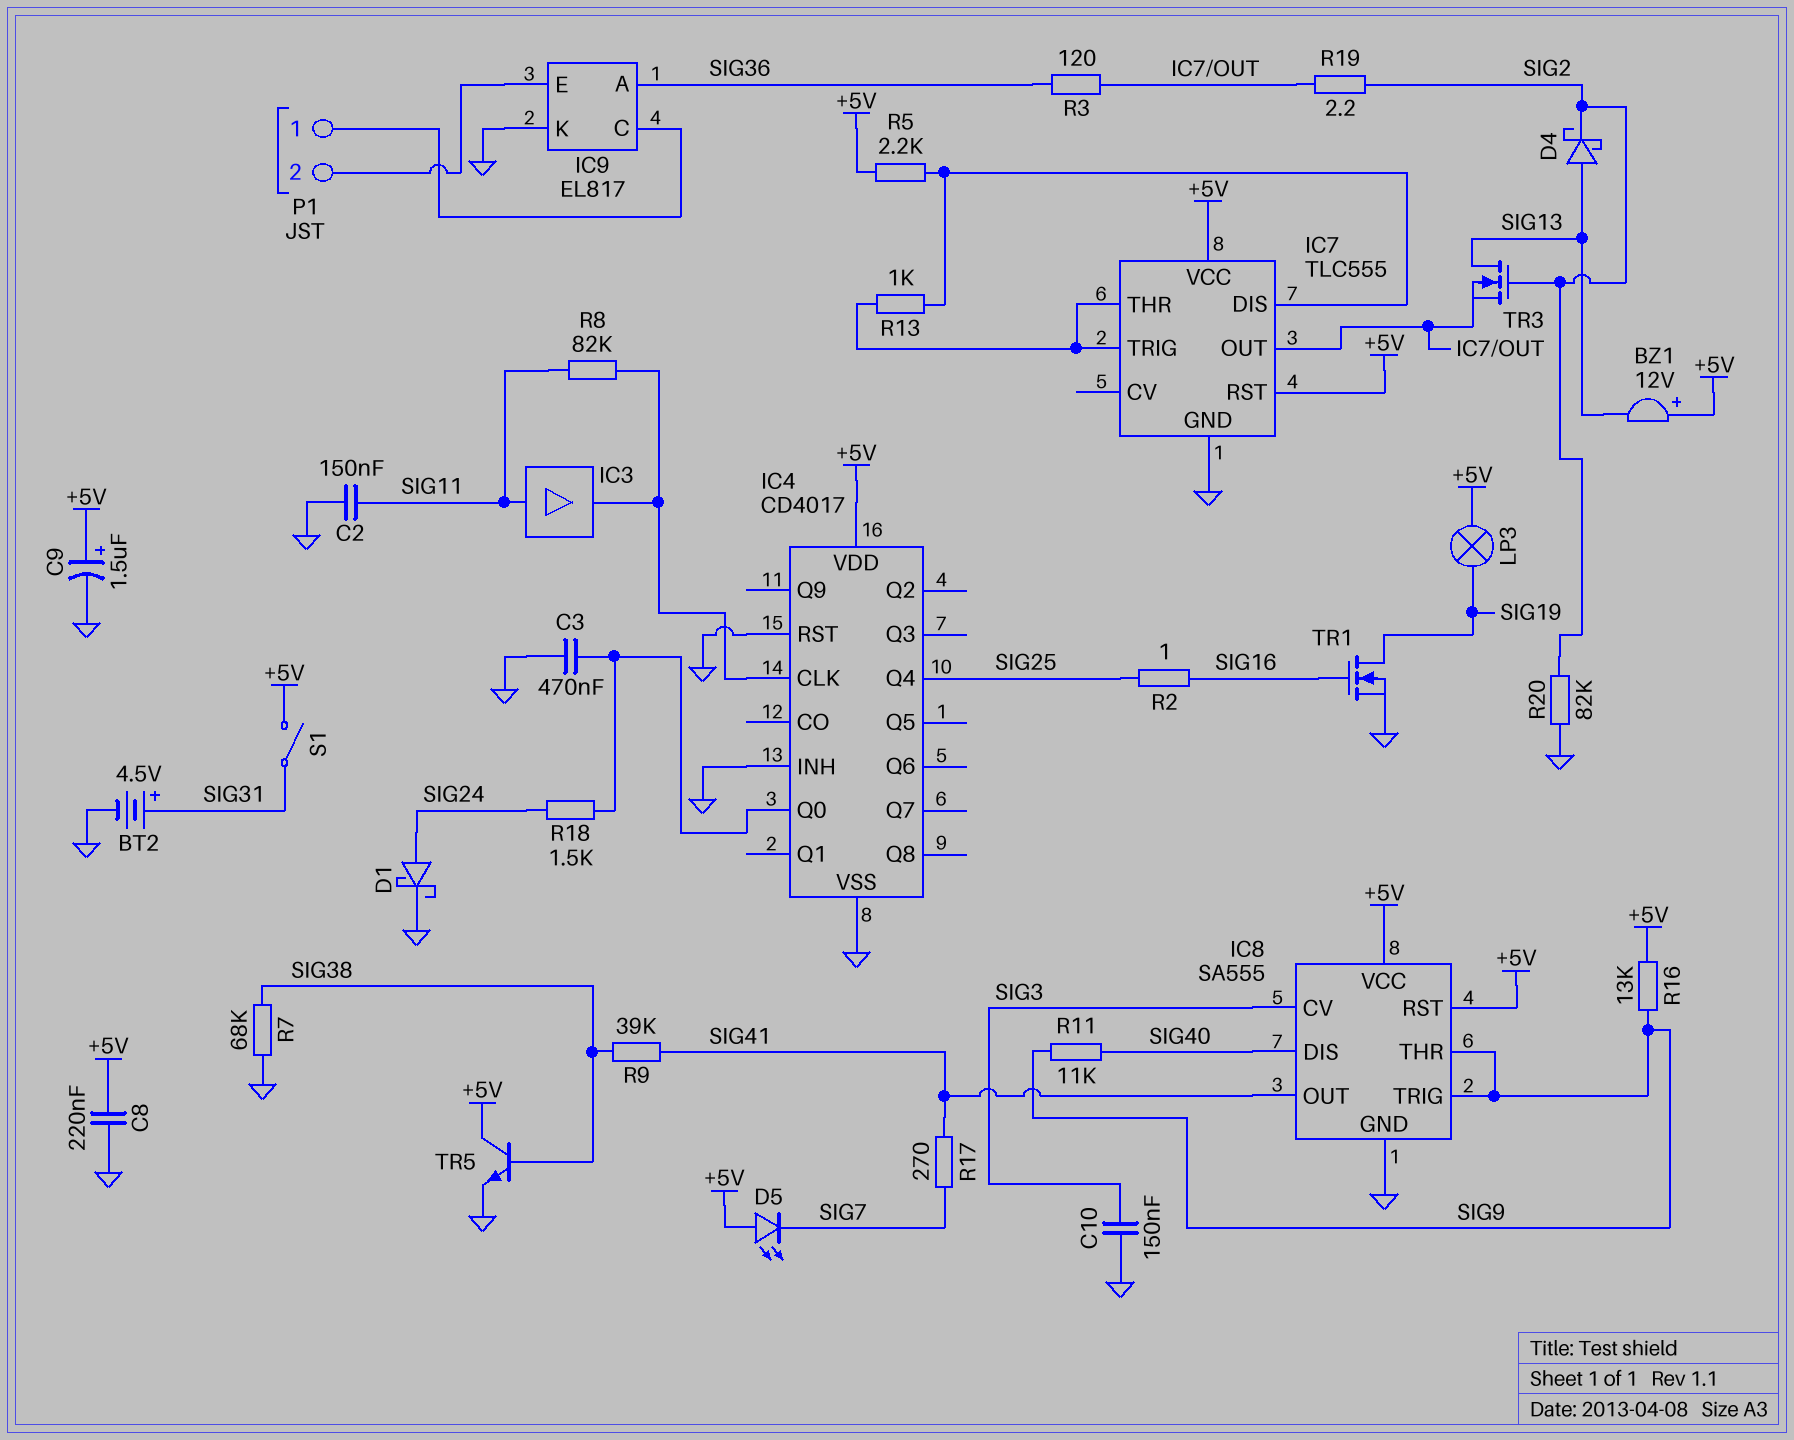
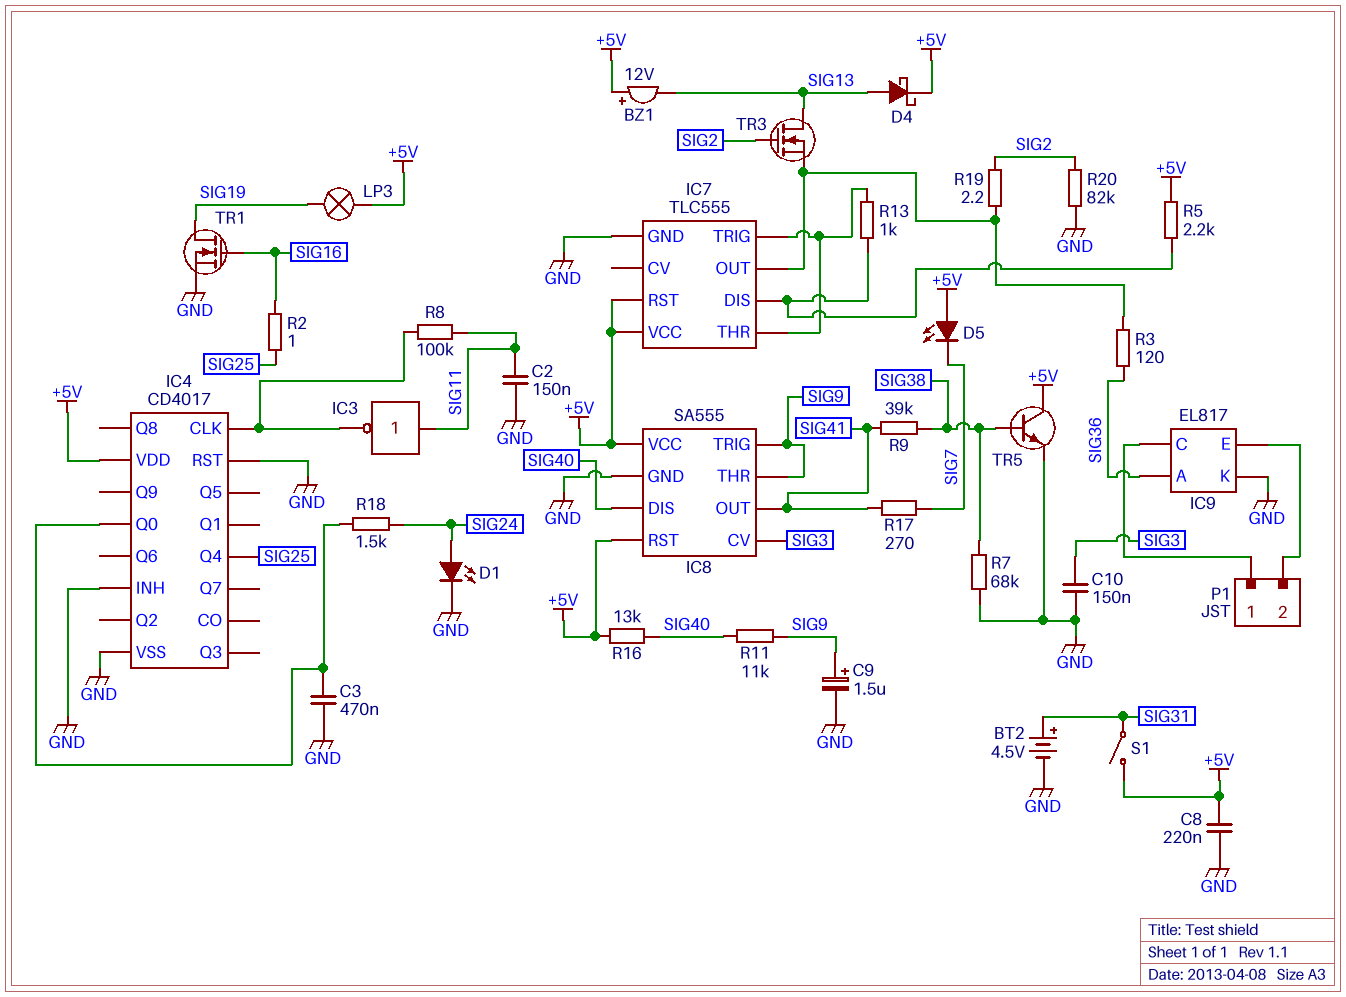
C9: 1.5uF (plus +5V, minus GND) -> 1.5uF (plus SIG9, minus GND)
D1: schottky (A SIG24, K GND) -> LED (A SIG24, K GND)
D4: schottky (A SIG13, K SIG2) -> schottky (A SIG13, K +5V)
IC3: buffer (in SIG11, out IC4/CLK) -> NOT (in SIG11, out IC4/CLK)
R8: 82k (IC4/CLK, SIG11) -> 100k (IC4/CLK, SIG11)
R16: 13k (+5V, SIG9) -> 13k (+5V, SIG40)

